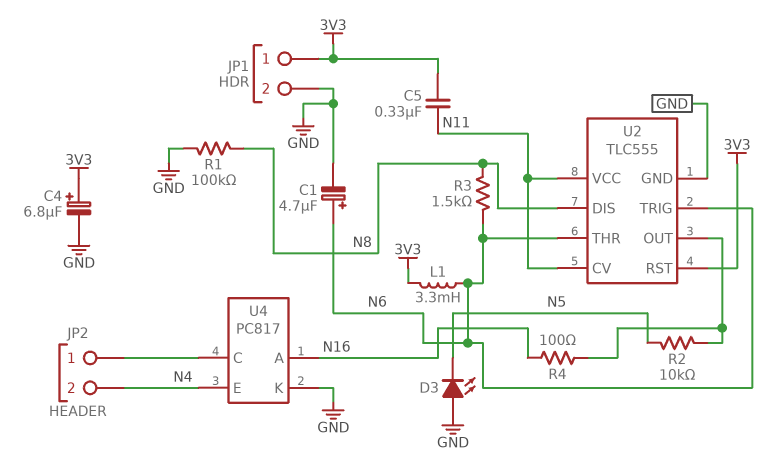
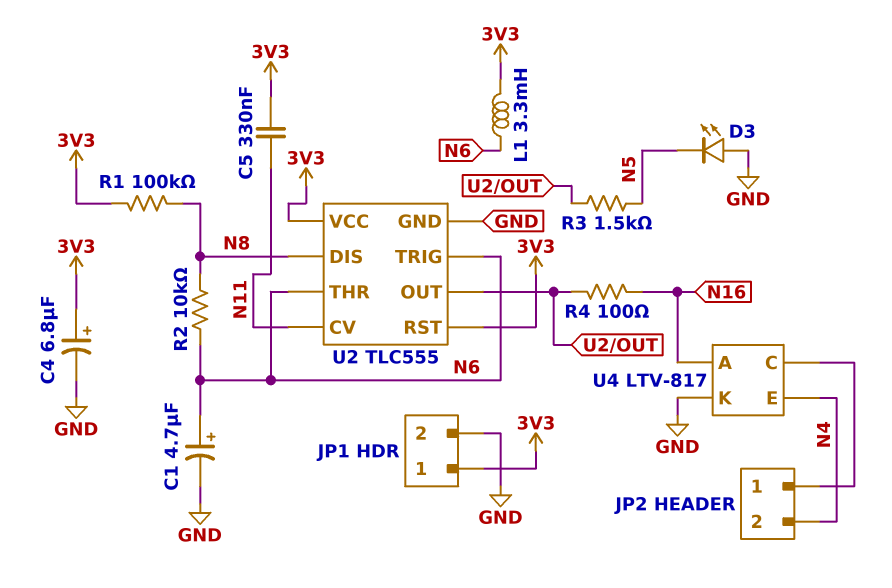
R1: 100k (GND, N8) -> 100k (3V3, N8)
R2: 10k (N5, U2/OUT) -> 10k (N6, N8)
R3: 1.5k (N6, N8) -> 1.5k (N5, U2/OUT)
U2 pin VCC: N11 -> 3V3
U4: PC817 -> LTV-817

